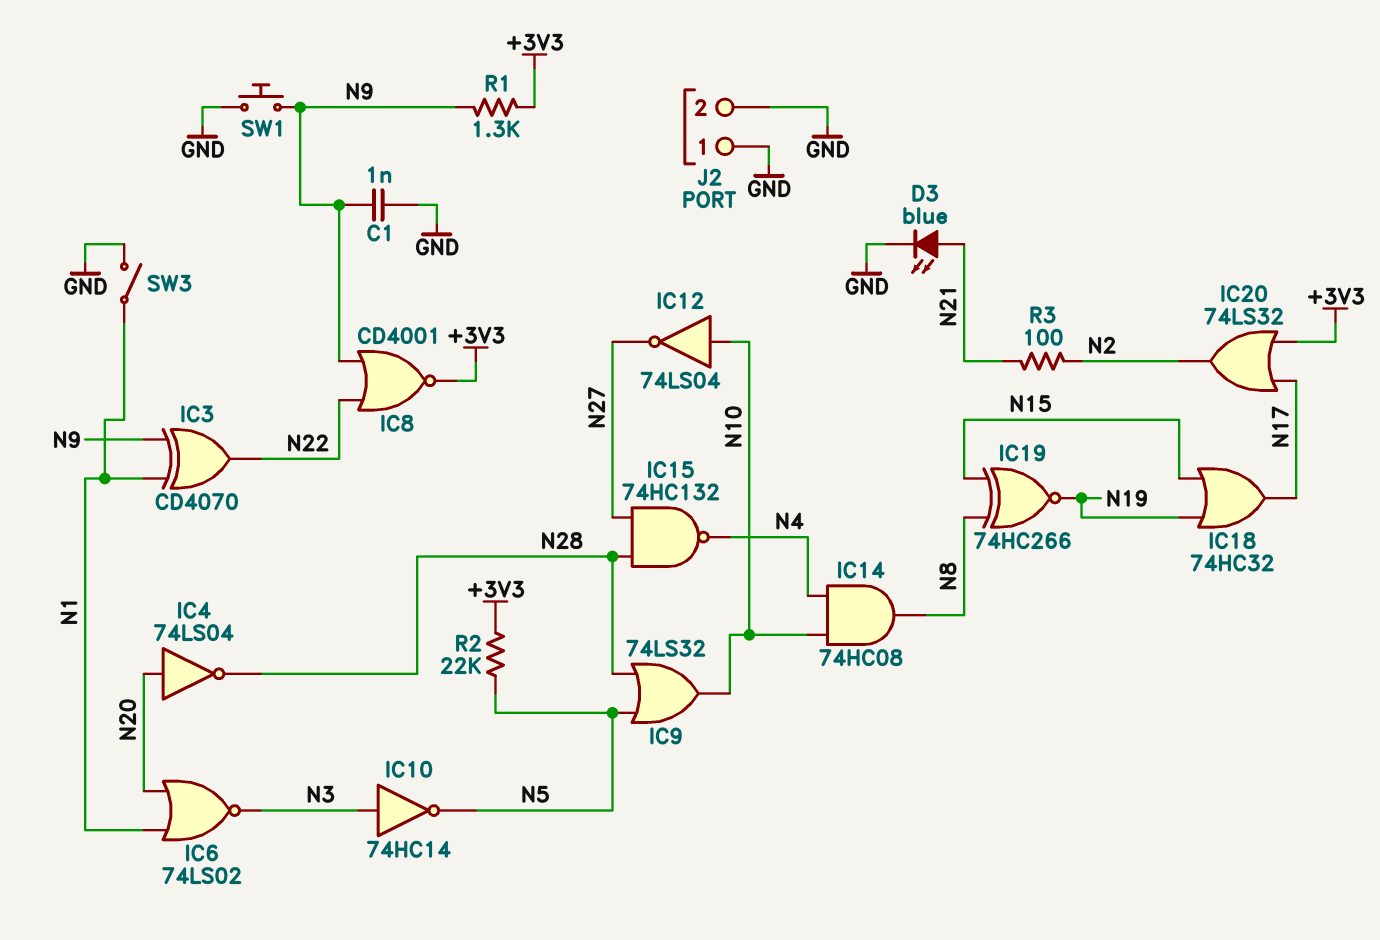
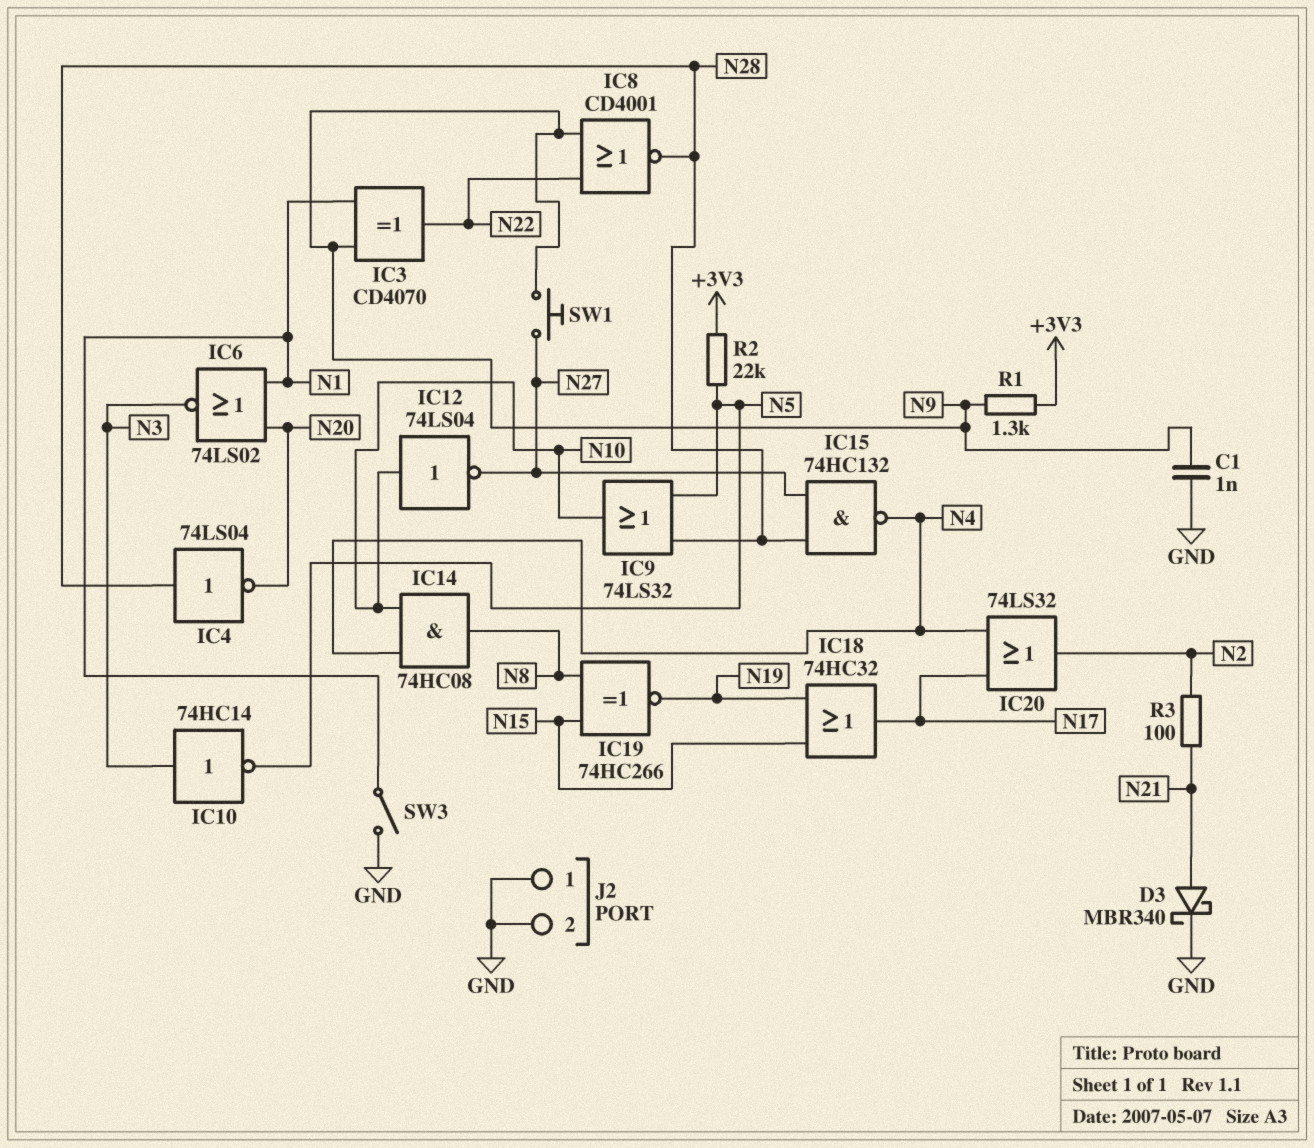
D3: LED blue (A N21, K GND) -> schottky MBR340 (A N21, K GND)
IC4: NOT 74LS04 (in N20, out N28) -> NOT 74LS04 (in N28, out N20)
IC8: NOR CD4001 (in N9, in N22, out +3V3) -> NOR CD4001 (in N9, in N22, out N28)
IC20: OR 74LS32 (in +3V3, in N17, out N2) -> OR 74LS32 (in N4, in N17, out N2)
SW1: button (GND, N9) -> button (N9, N27)

